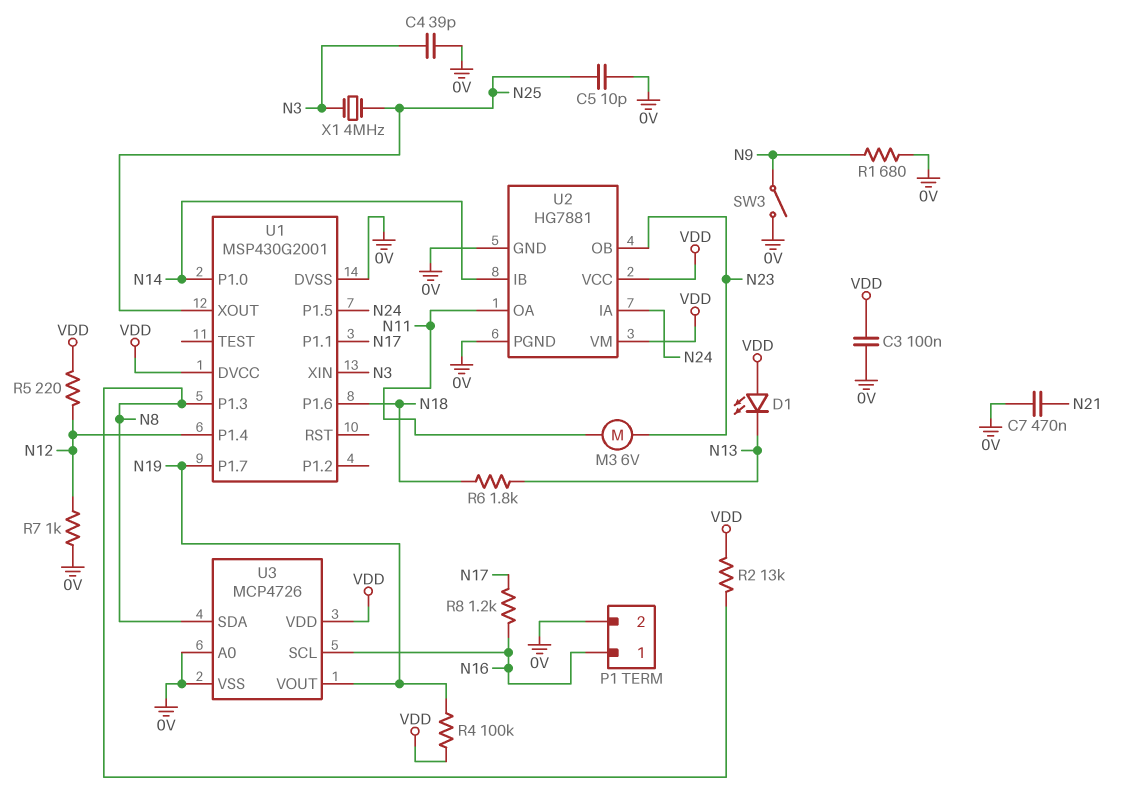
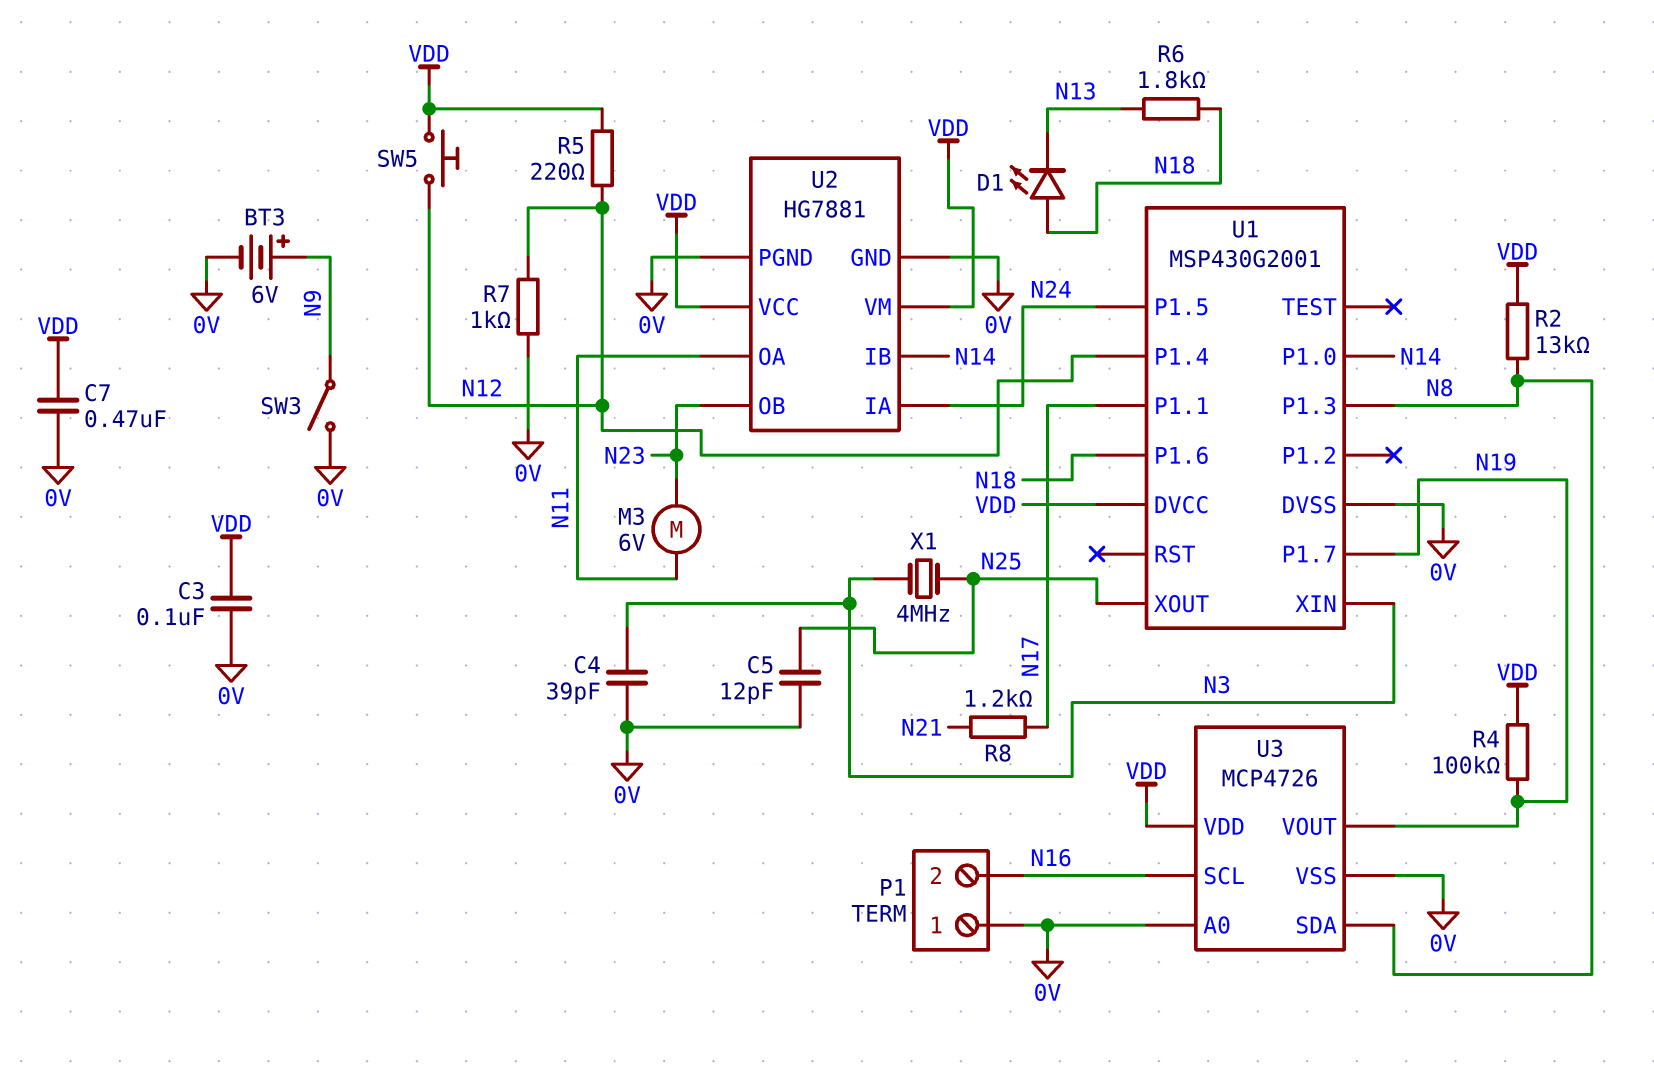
BT3: none -> 6V (plus N9, minus 0V)
C5: 10pF (0V, N25) -> 12pF (0V, N25)
C7: 470nF (0V, N21) -> 470nF (0V, VDD)
D1: LED (A VDD, K N13) -> LED (A N18, K N13)
P1 pin 1: N16 -> 0V
P1 pin 2: 0V -> N16
R1: 680 (0V, N9) -> none
R8: 1.2k (N16, N17) -> 1.2k (N17, N21)
SW5: none -> button (N12, VDD)

